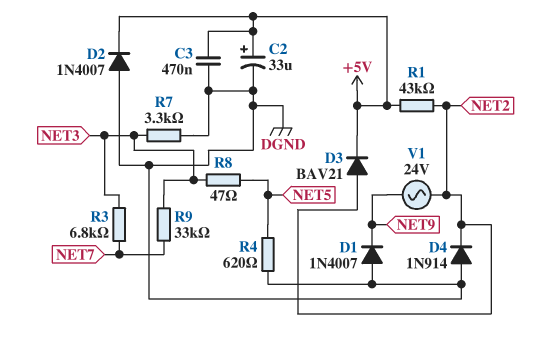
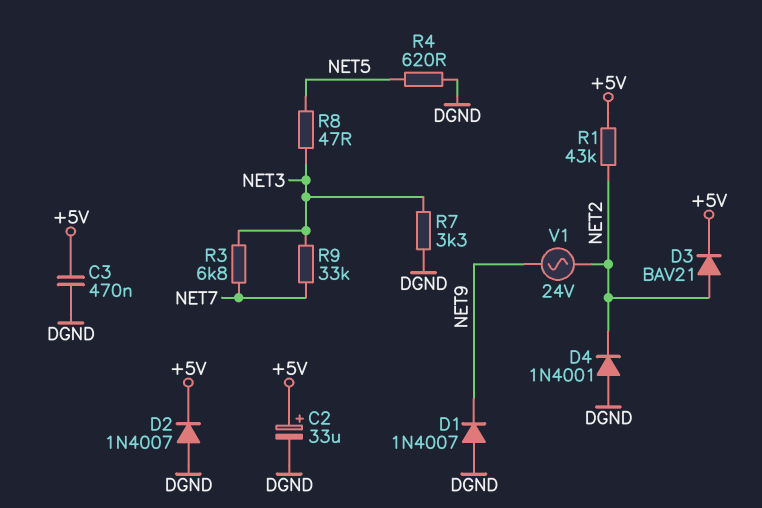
D4: diode 1N914 (A DGND, K NET2) -> diode 1N4001 (A DGND, K NET2)

